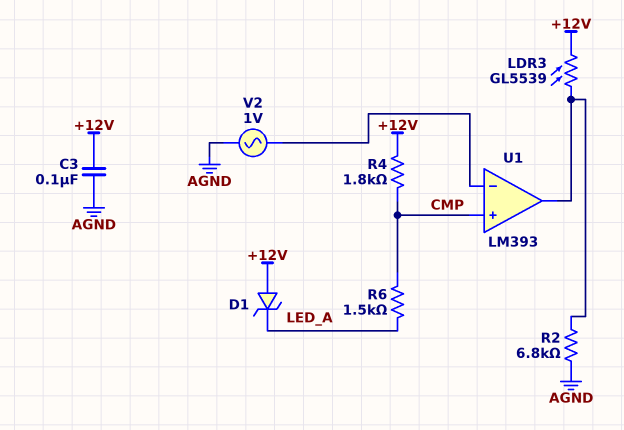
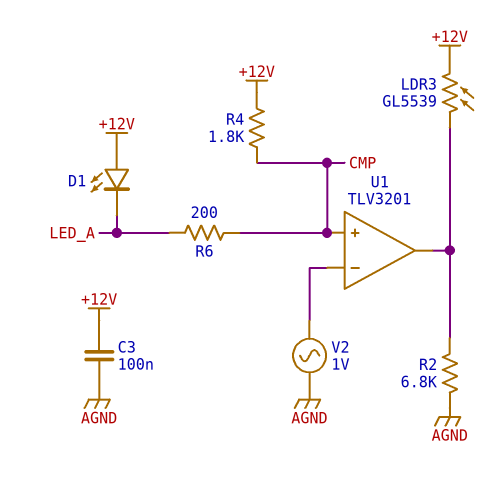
D1: zener (A +12V, K LED_A) -> LED (A +12V, K LED_A)
R6: 1.5k (CMP, LED_A) -> 200 (CMP, LED_A)
U1: LM393 -> TLV3201

